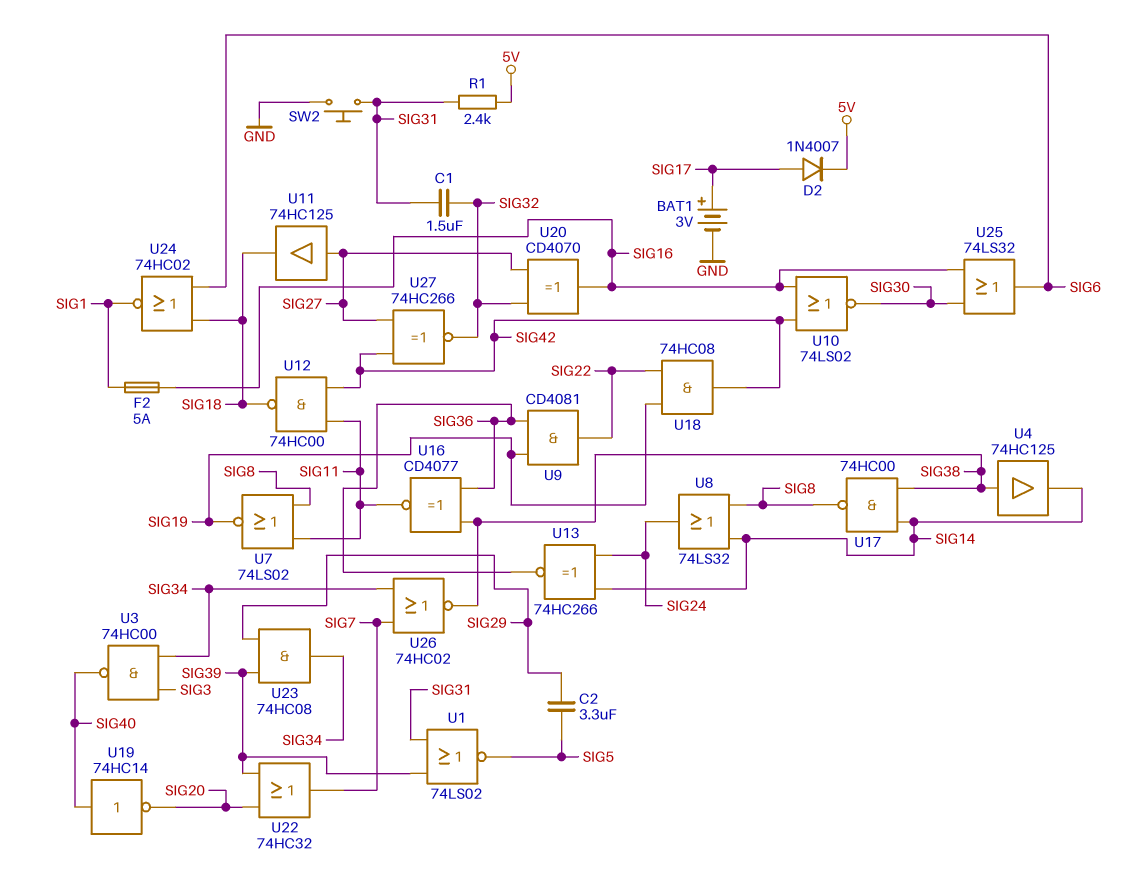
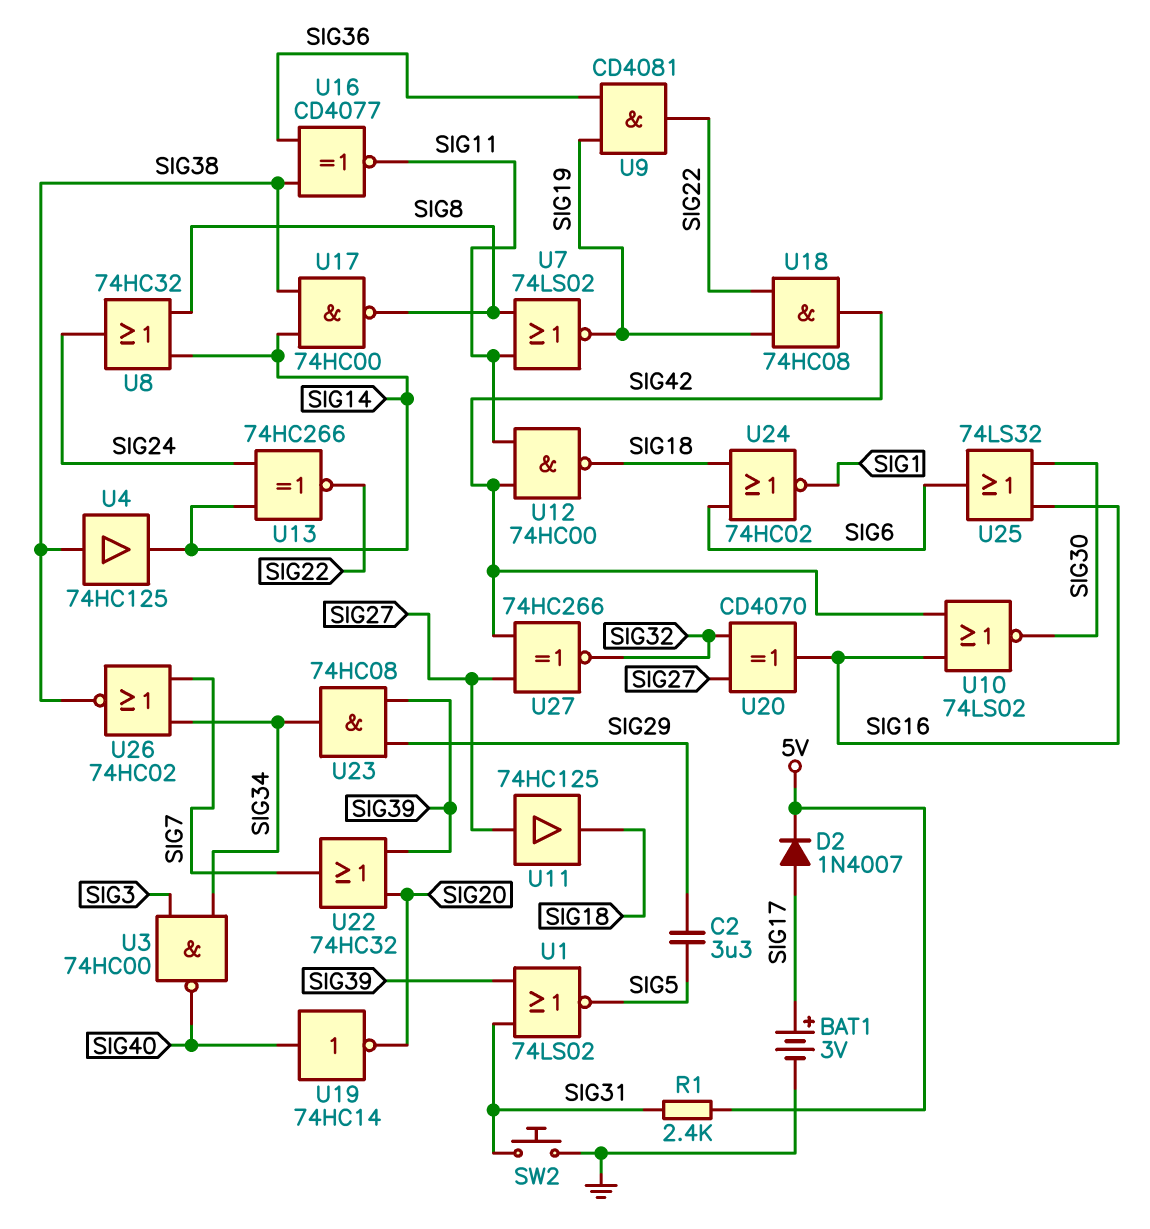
C1: 1.5uF (SIG31, SIG32) -> none
F2: 5A (SIG1, SIG16) -> none
U8: OR 74LS32 (in SIG8, in SIG14, out SIG24) -> OR 74HC32 (in SIG8, in SIG14, out SIG24)
U13: XNOR 74HC266 (in SIG14, in SIG24, out SIG36) -> XNOR 74HC266 (in SIG14, in SIG24, out SIG22)

